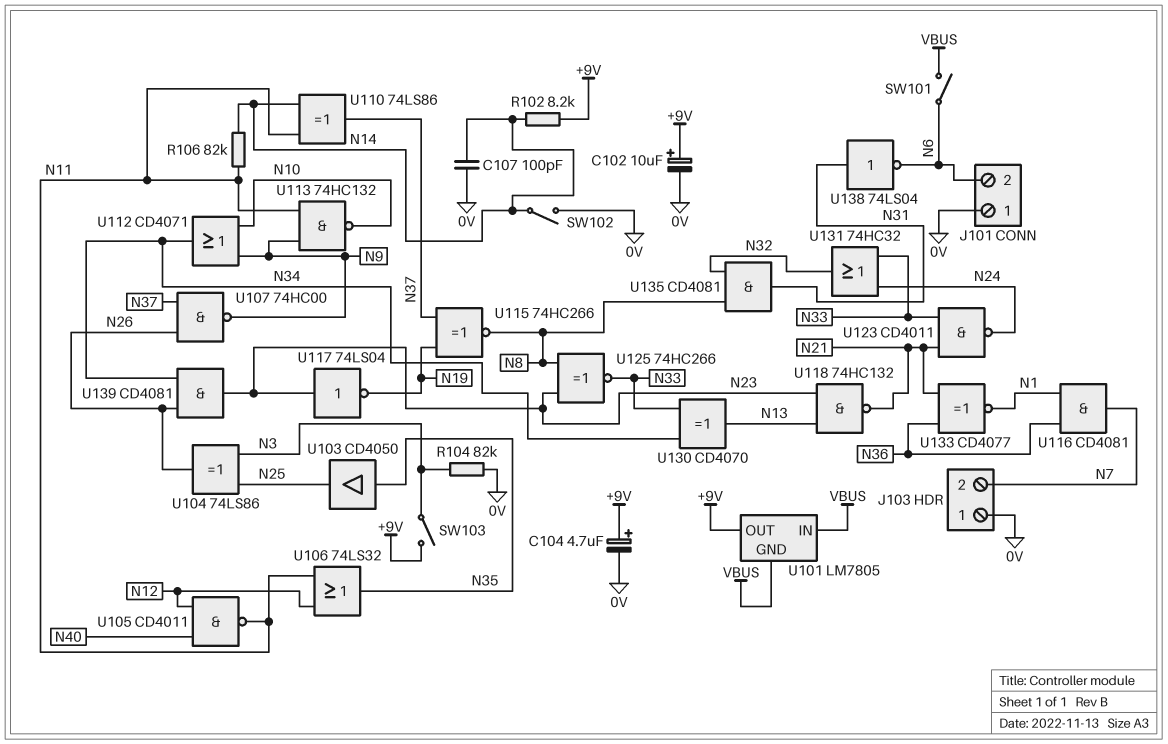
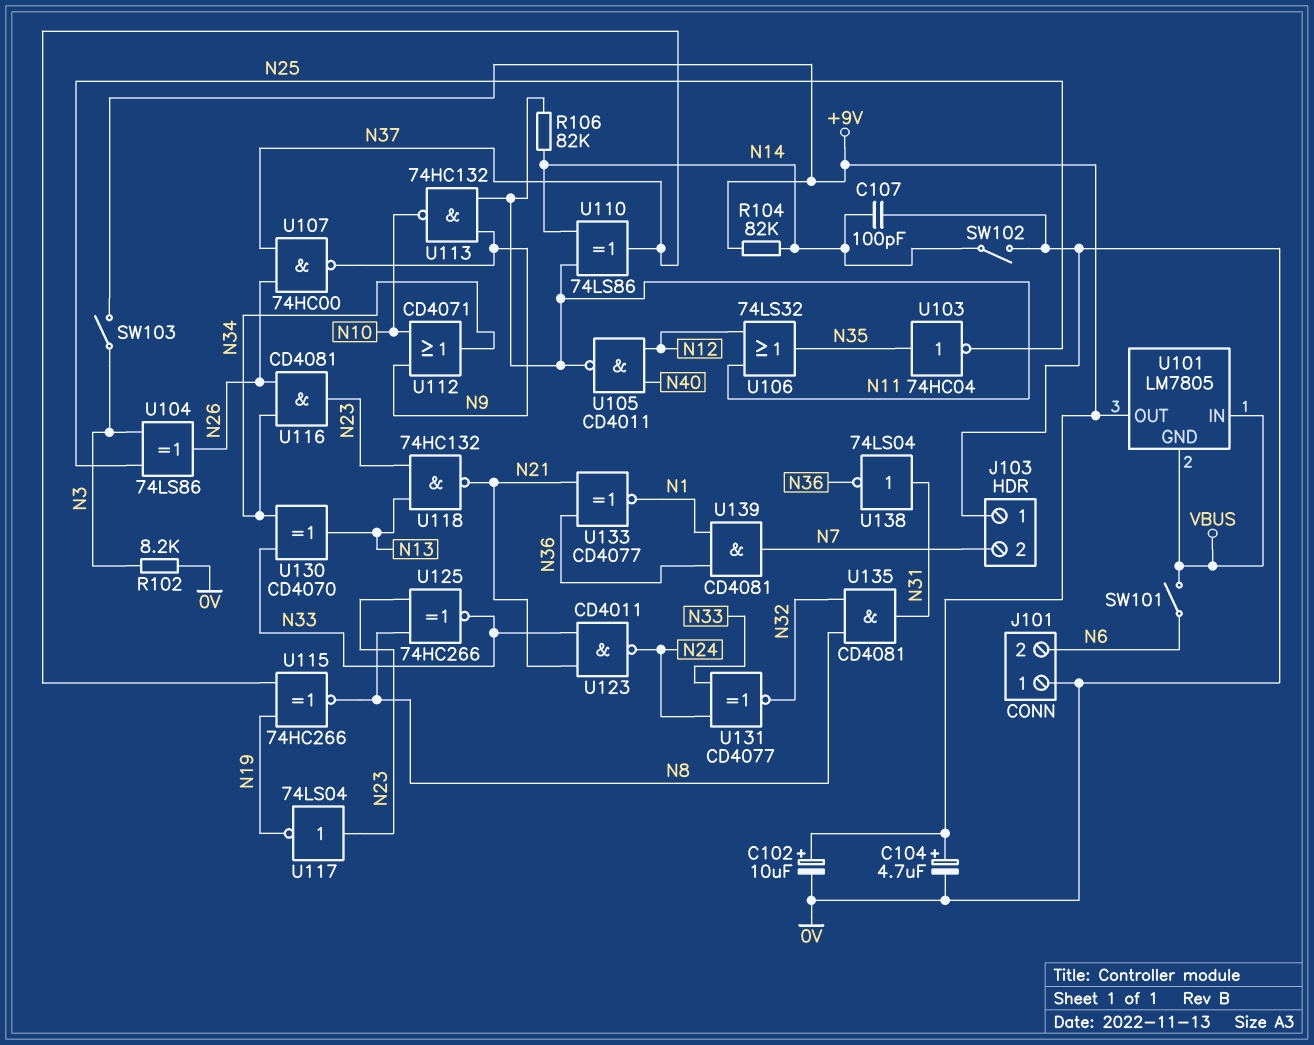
R102: 8.2k (+9V, N14) -> 8.2k (0V, N3)
R104: 82k (0V, N3) -> 82k (+9V, N14)
U103: buffer CD4050 (in N35, out N25) -> NOT 74HC04 (in N35, out N25)
U116: AND CD4081 (in N1, in N36, out N7) -> AND CD4081 (in N26, in N34, out N23)
U131: OR 74HC32 (in N24, in N33, out N32) -> XNOR CD4077 (in N24, in N33, out N32)
U138: NOT 74LS04 (in N31, out N6) -> NOT 74LS04 (in N31, out N36)
U139: AND CD4081 (in N26, in N34, out N23) -> AND CD4081 (in N1, in N36, out N7)

